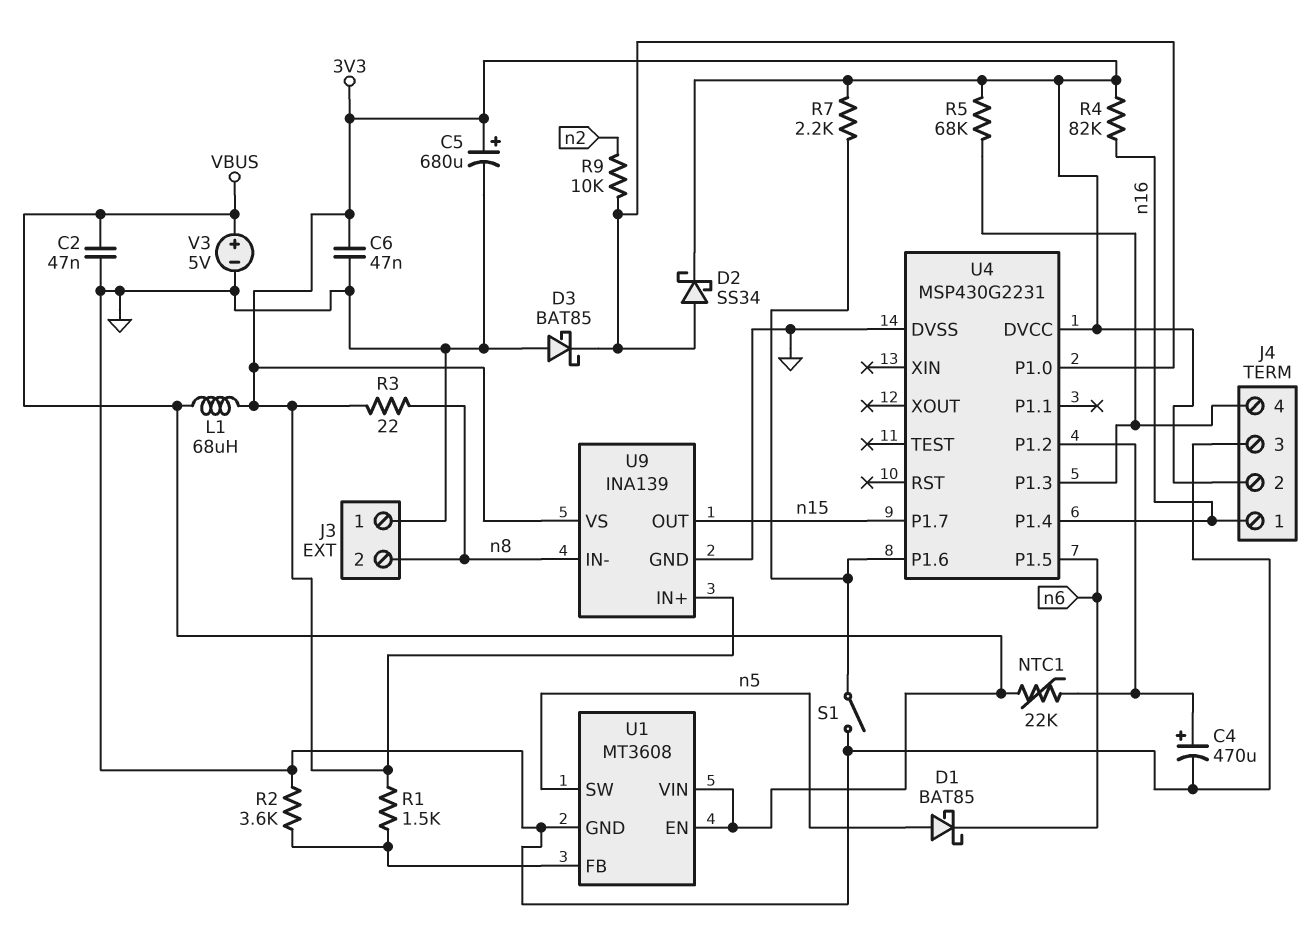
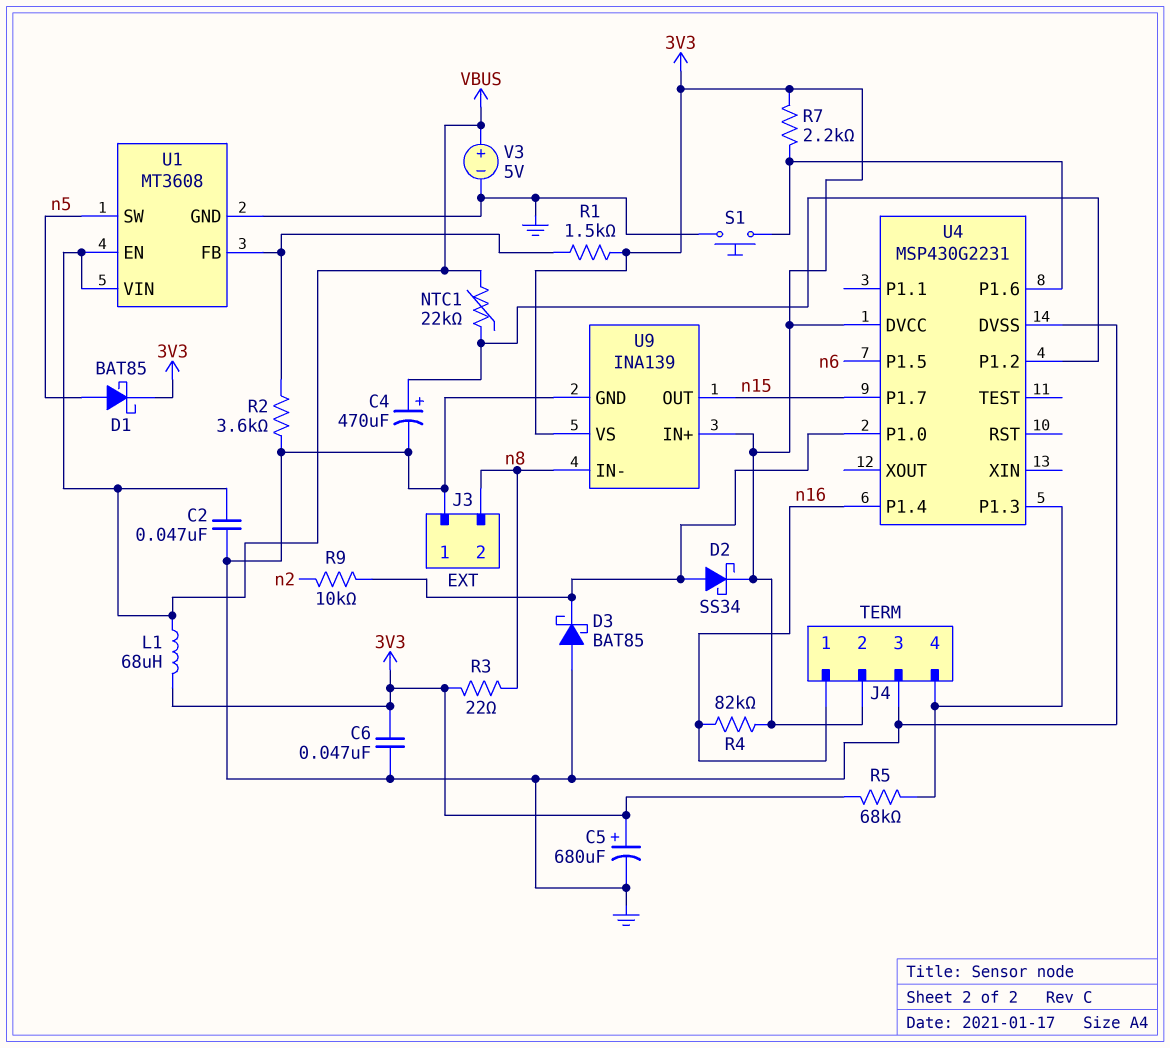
D1: schottky BAT85 (A n5, K n6) -> schottky BAT85 (A n5, K 3V3)
S1: switch (GND, U4/P1.6) -> button (GND, U4/P1.6)

